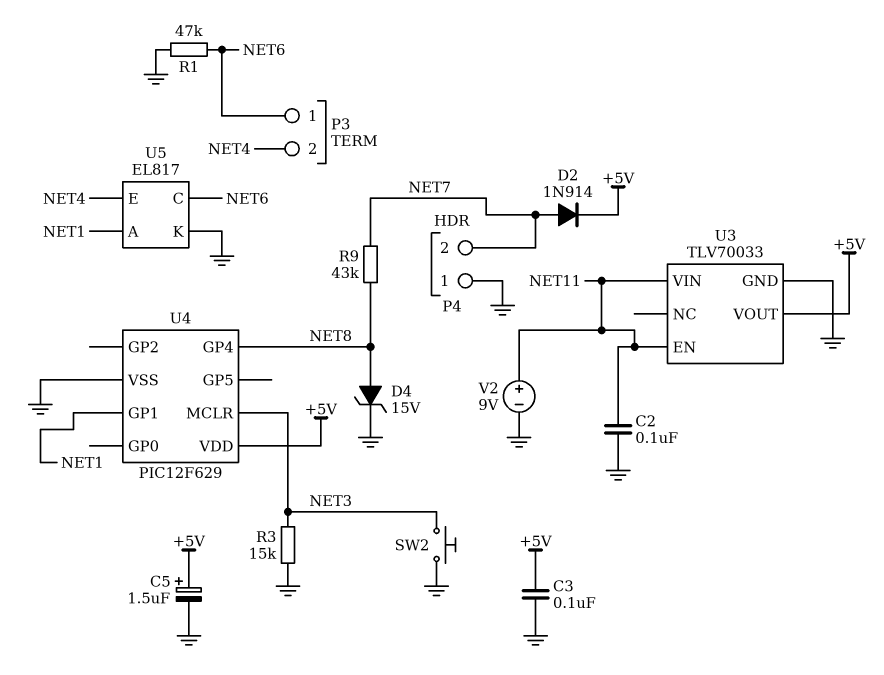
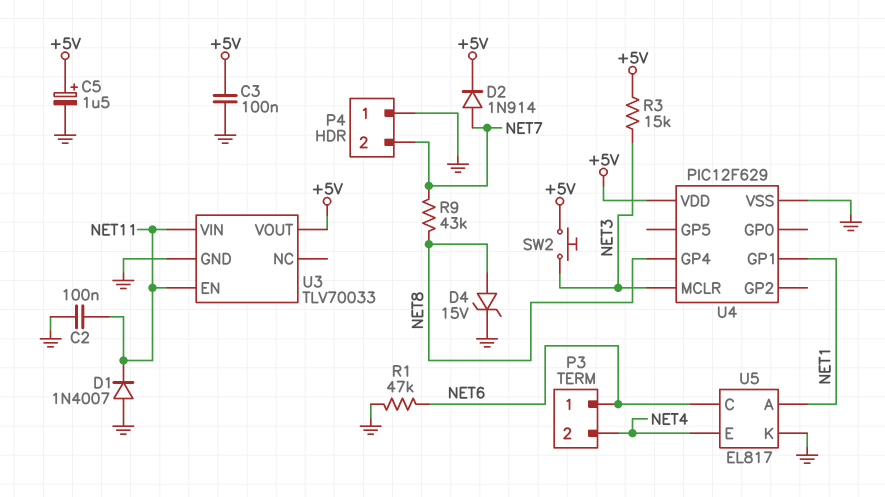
D1: none -> diode 1N4007 (A GND, K NET11)
R3: 15k (GND, NET3) -> 15k (+5V, NET3)
SW2: button (GND, NET3) -> button (+5V, NET3)
V2: 9V (plus NET11, minus GND) -> none

